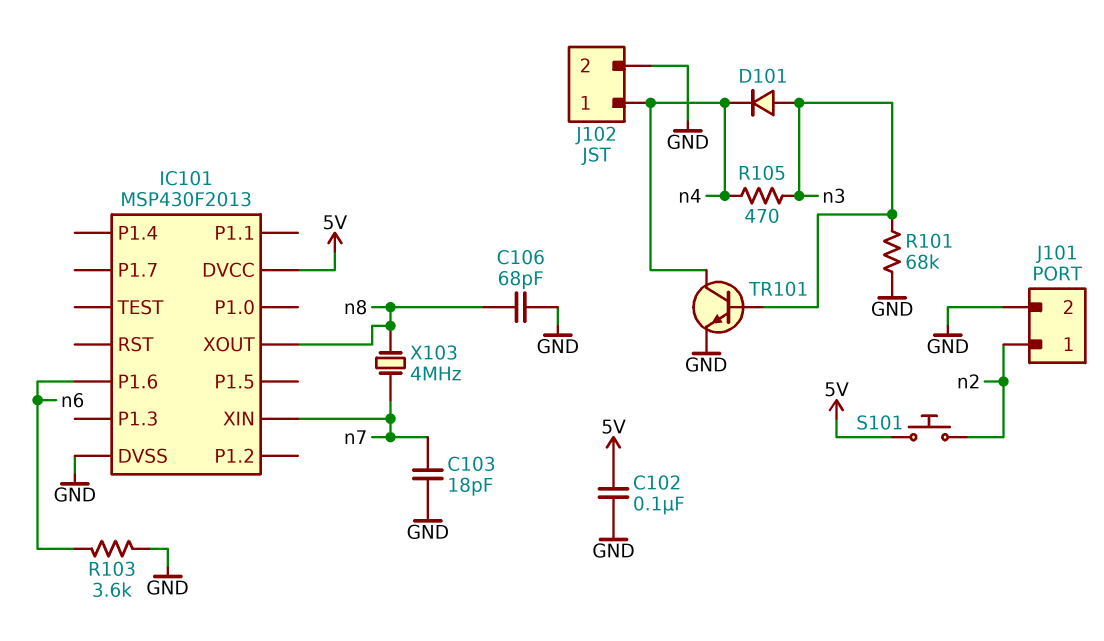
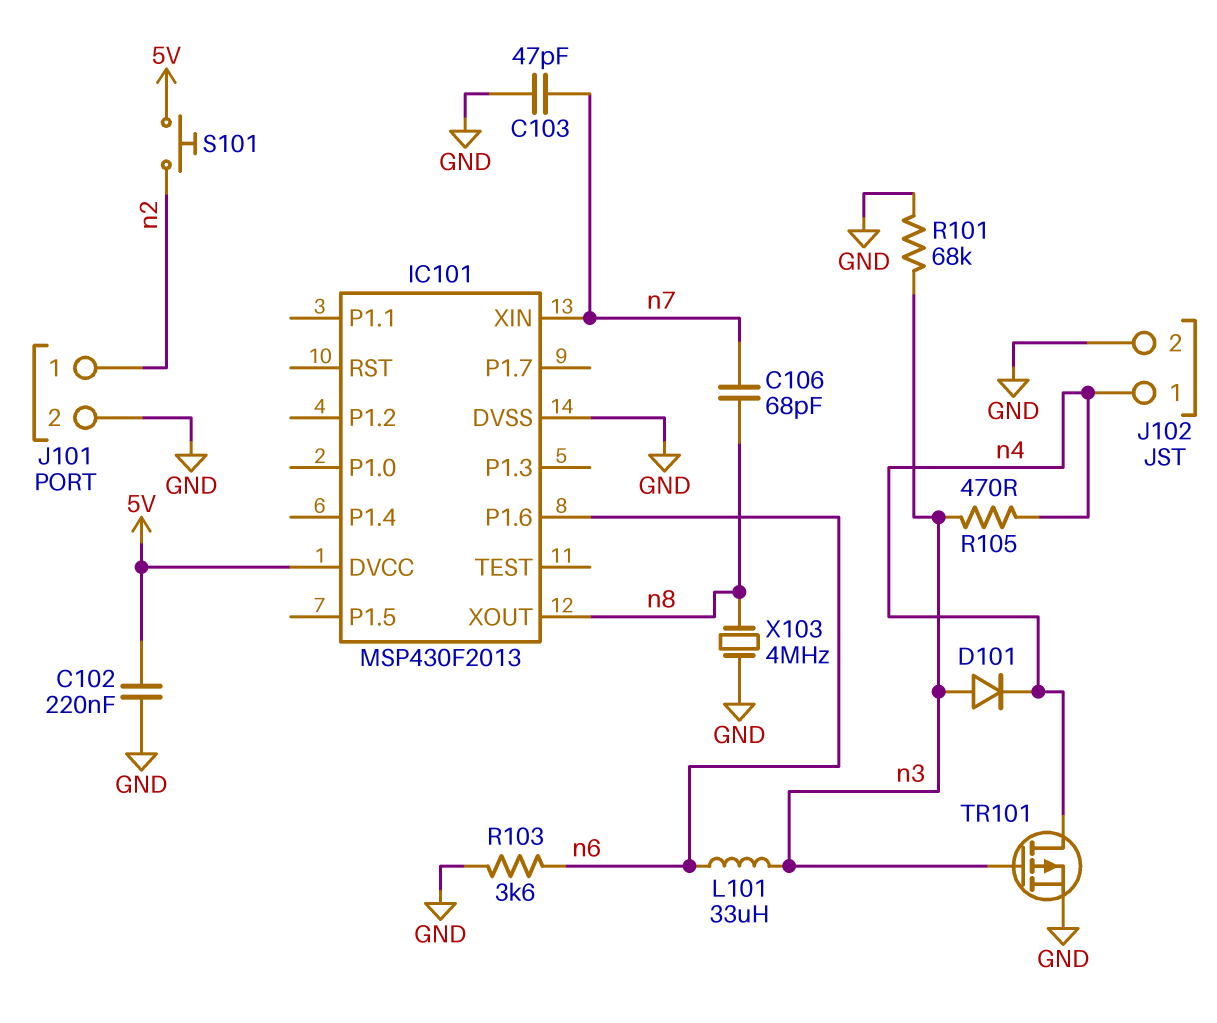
C102: 100nF (5V, GND) -> 220nF (5V, GND)
C103: 18pF (GND, n7) -> 47pF (GND, n7)
C106: 68pF (GND, n8) -> 68pF (n7, n8)
L101: none -> 33uH (n3, n6)
TR101: NPN (B n3, C n4, E GND) -> PMOS (G n3, D n4, S GND)
X103: 4MHz (n7, n8) -> 4MHz (GND, n8)

